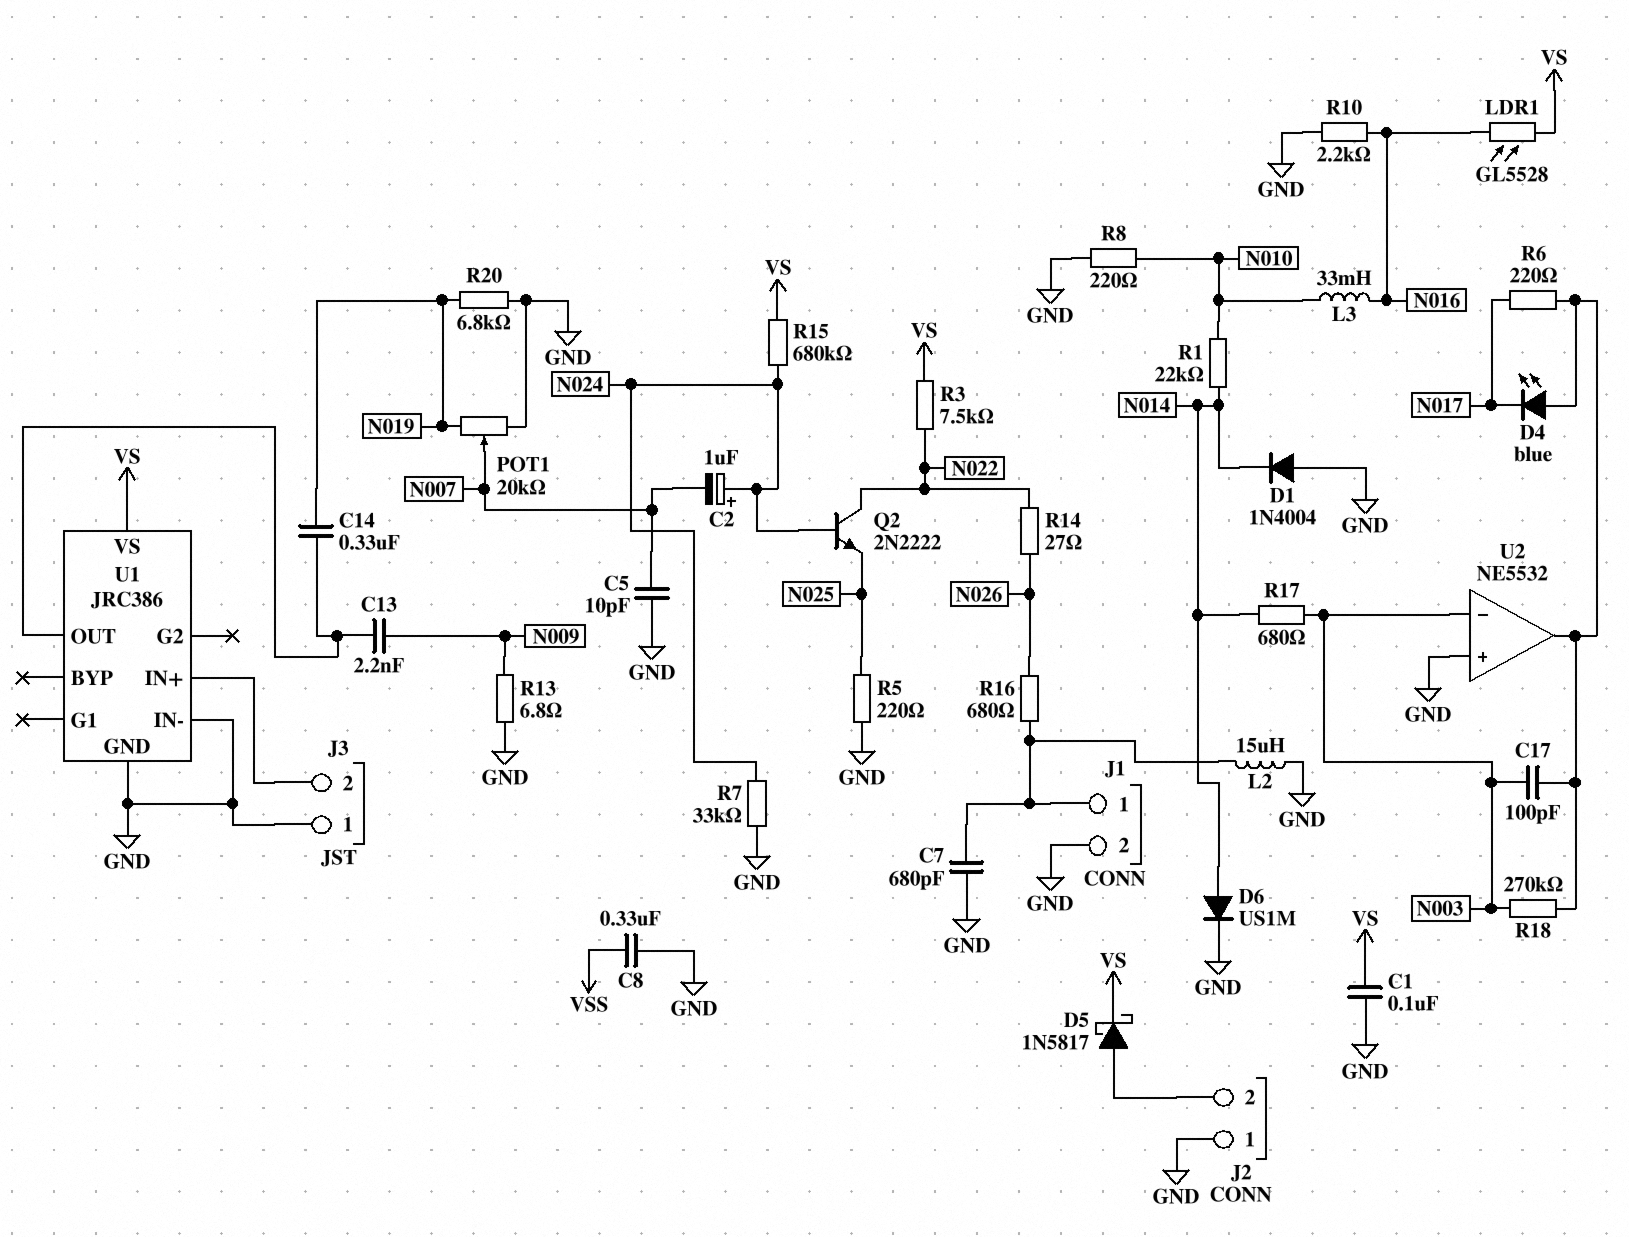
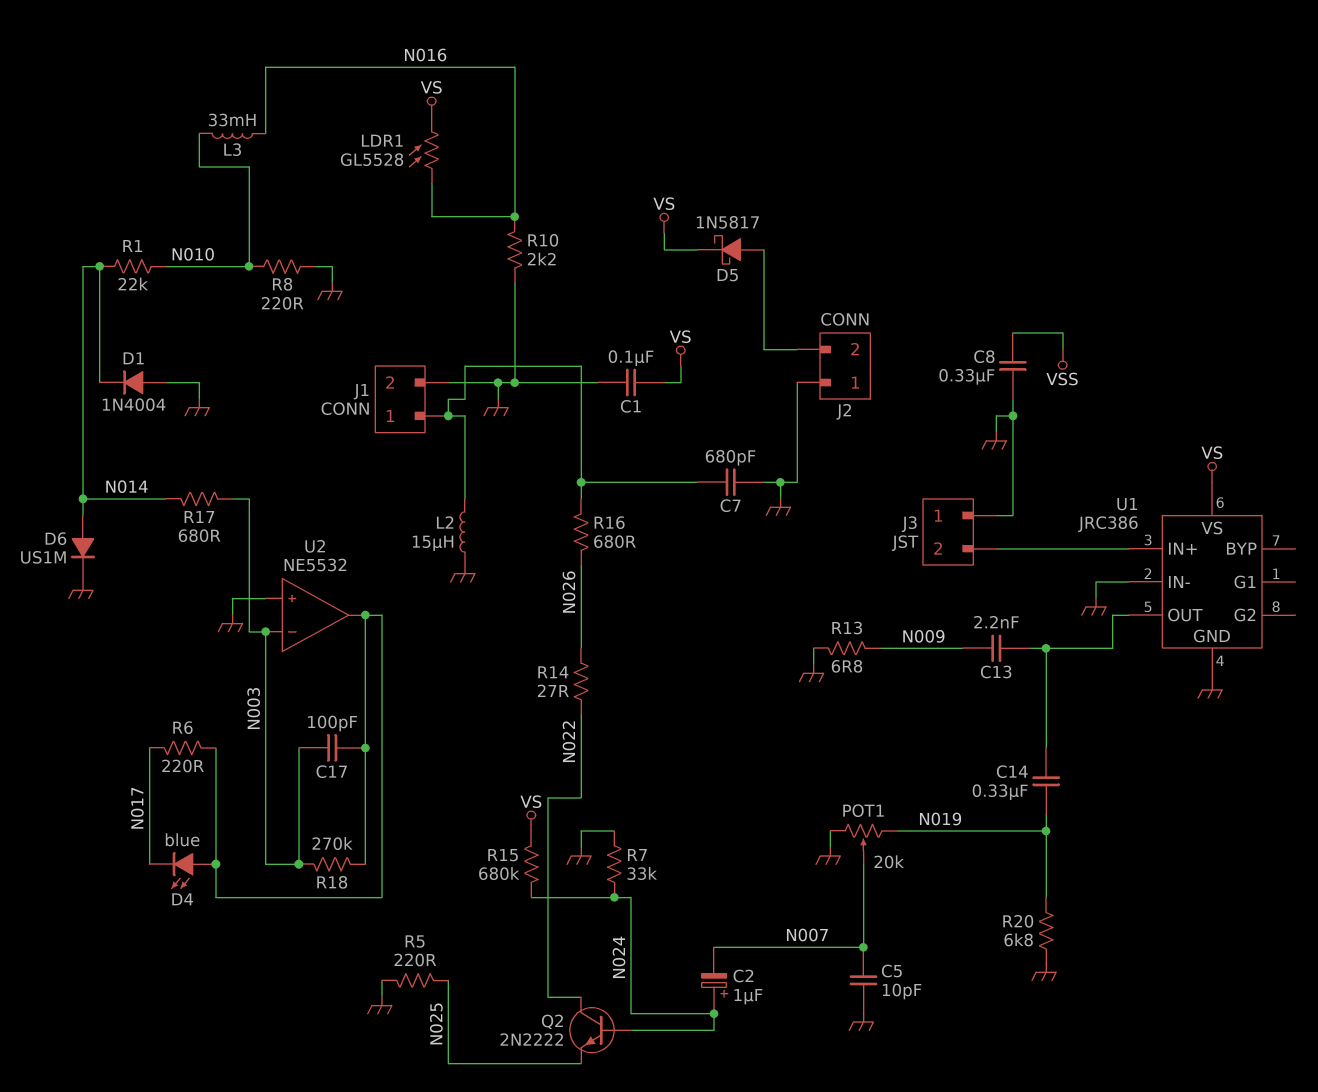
R3: 7.5k (N022, VS) -> none

